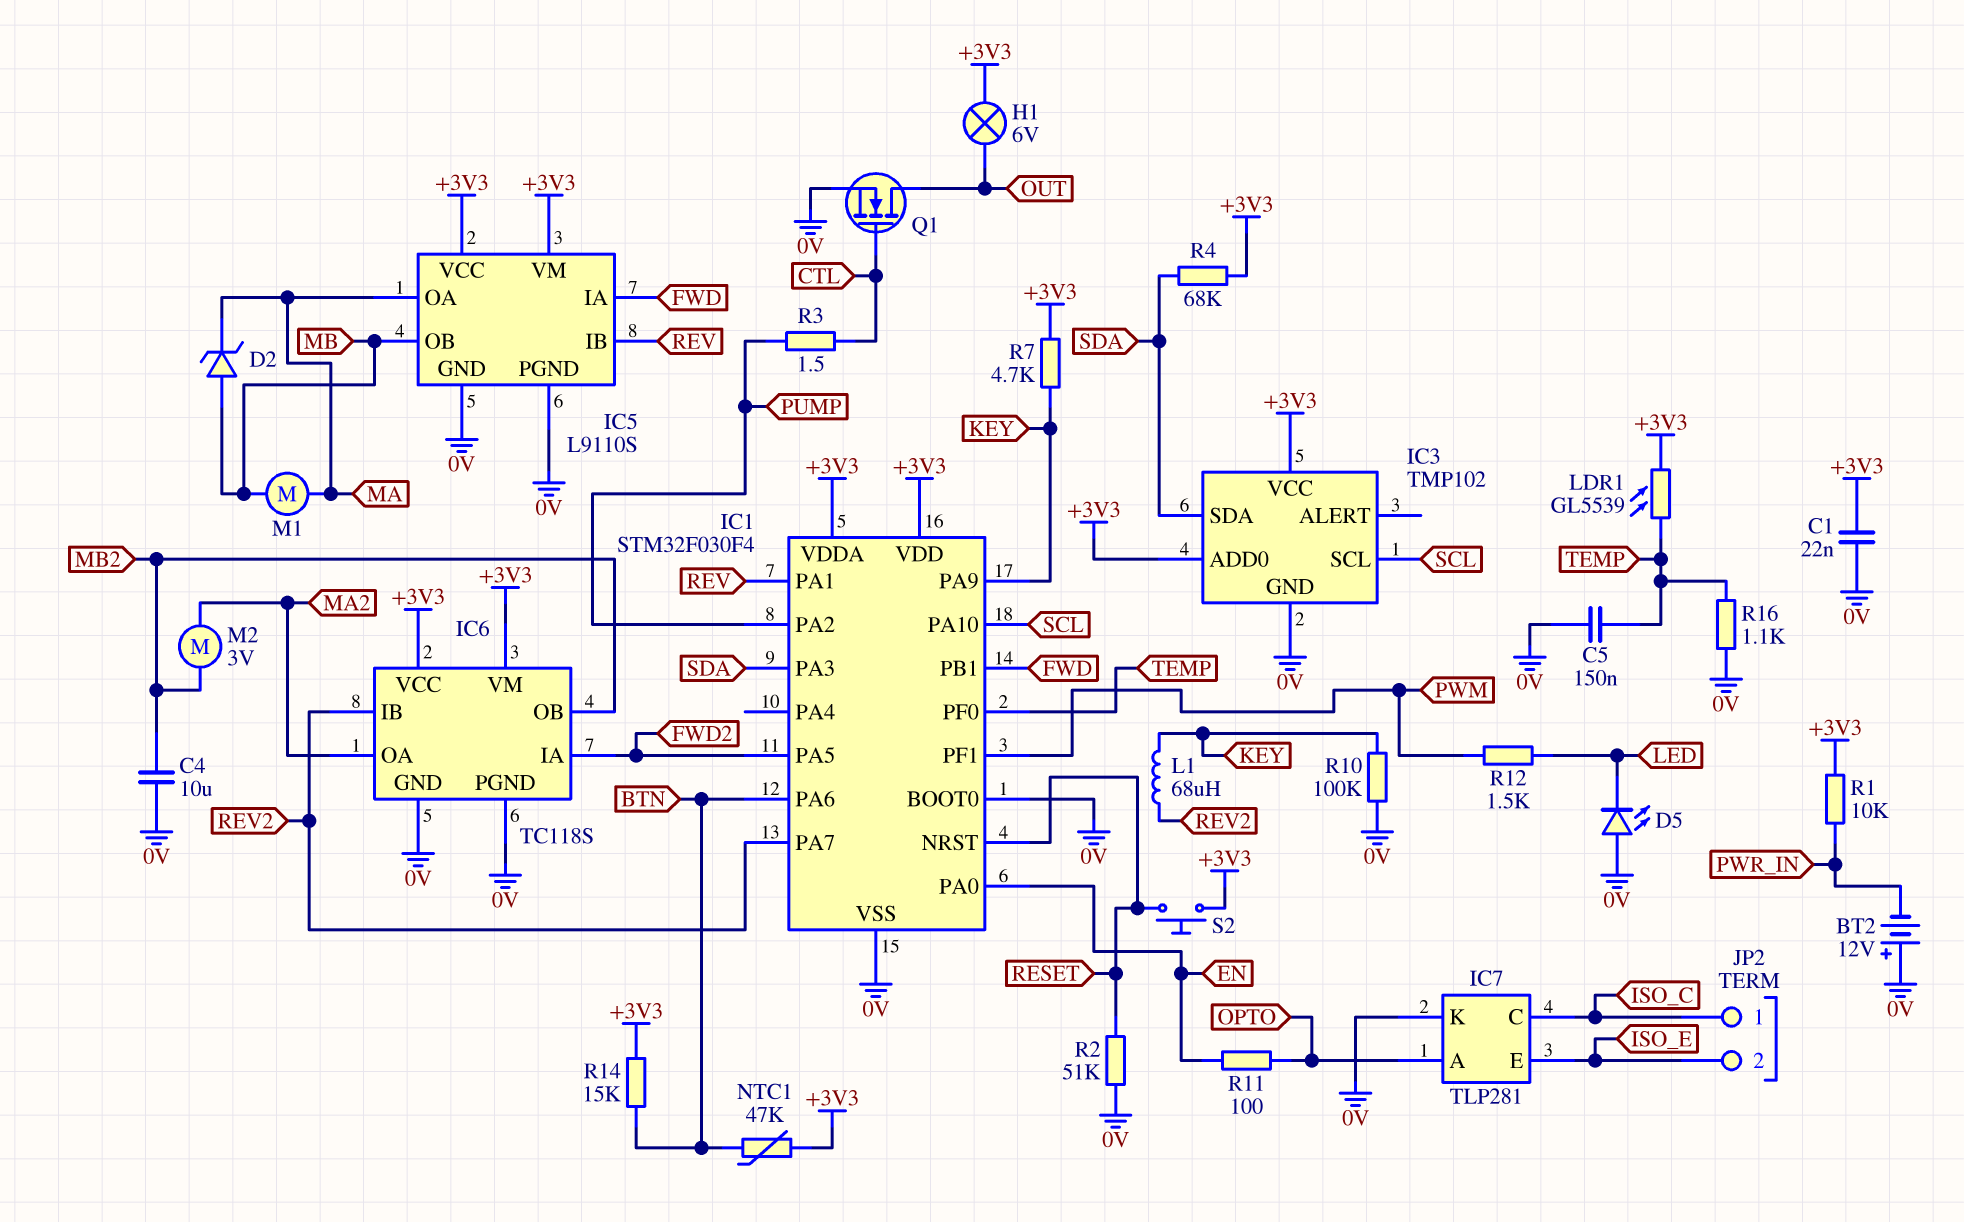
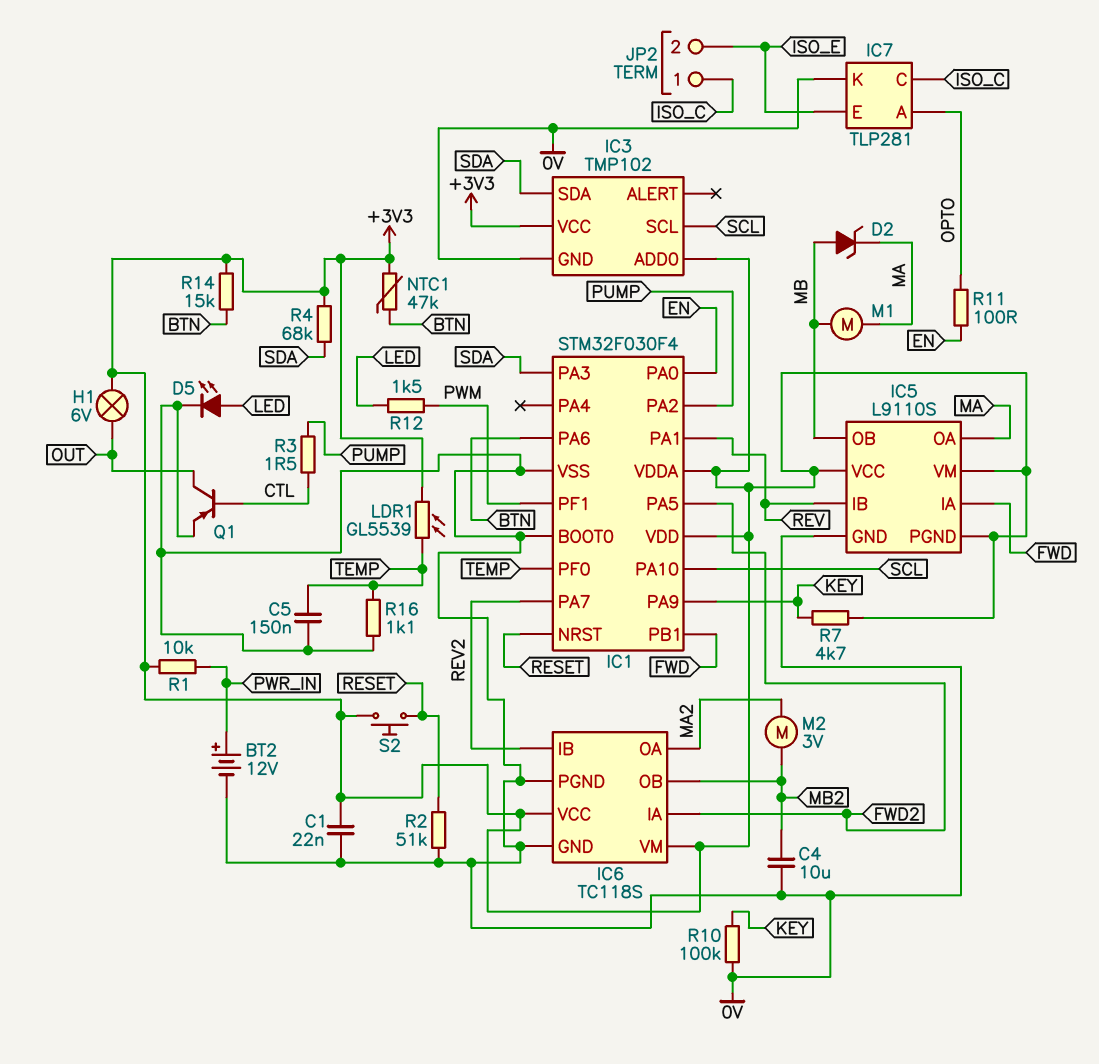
BT2: 12V (plus 0V, minus PWR_IN) -> 12V (plus PWR_IN, minus 0V)
D5: LED (A 0V, K LED) -> LED (A LED, K 0V)
IC5 pin PGND: 0V -> +3V3
L1: 68uH (KEY, REV2) -> none
Q1: NMOS (G CTL, D OUT, S 0V) -> PNP (B CTL, C OUT, E 0V)

